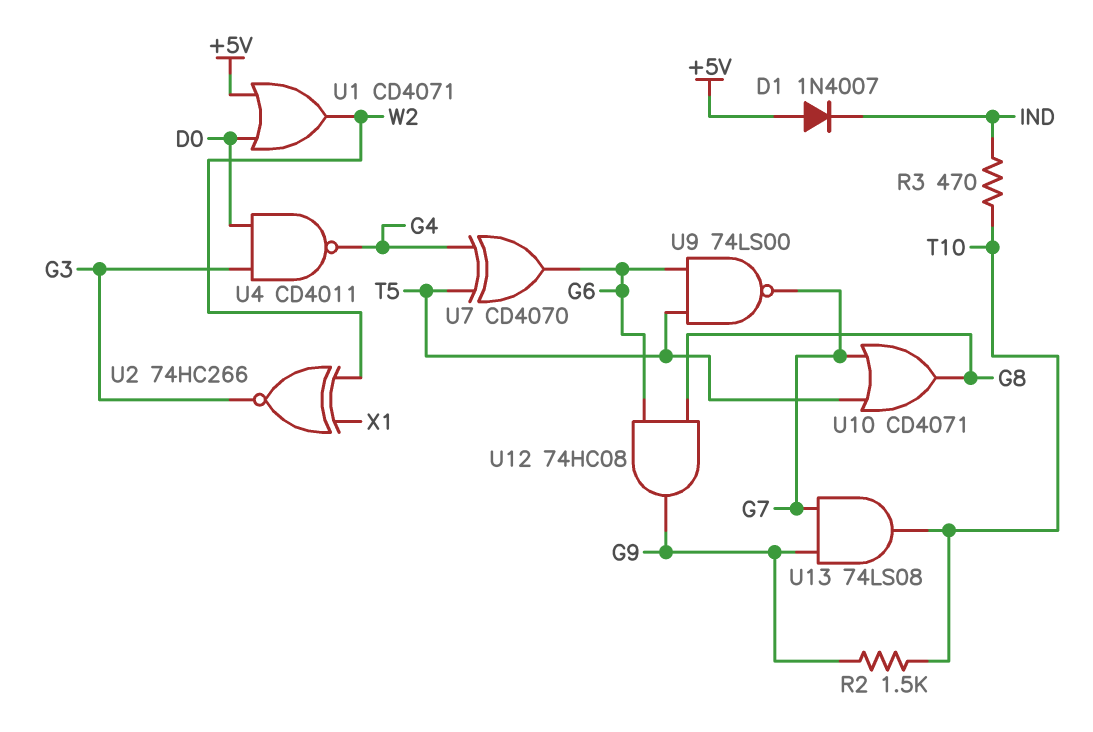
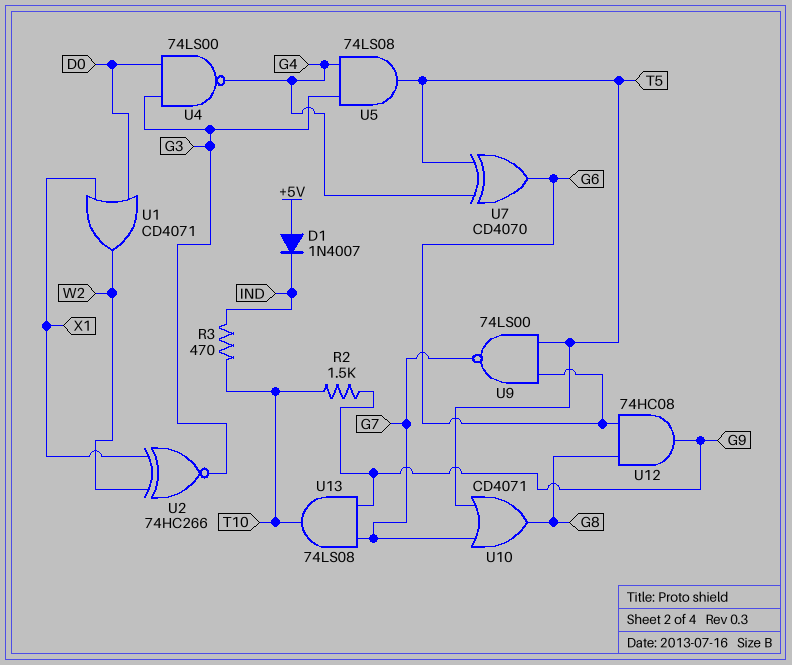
U1: OR CD4071 (in +5V, in D0, out W2) -> OR CD4071 (in D0, in X1, out W2)
U4: NAND CD4011 (in D0, in G3, out G4) -> NAND 74LS00 (in D0, in G3, out G4)
U5: none -> AND 74LS08 (in G3, in G4, out T5)

